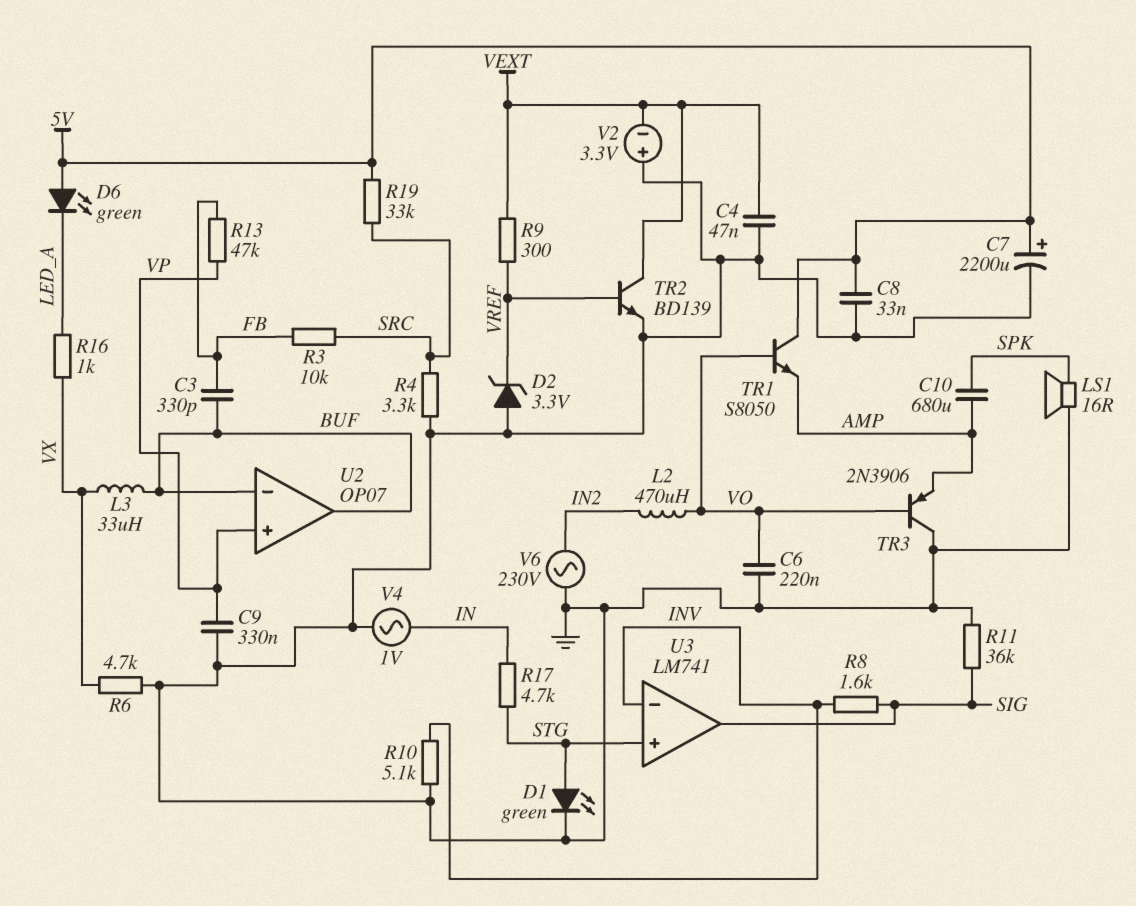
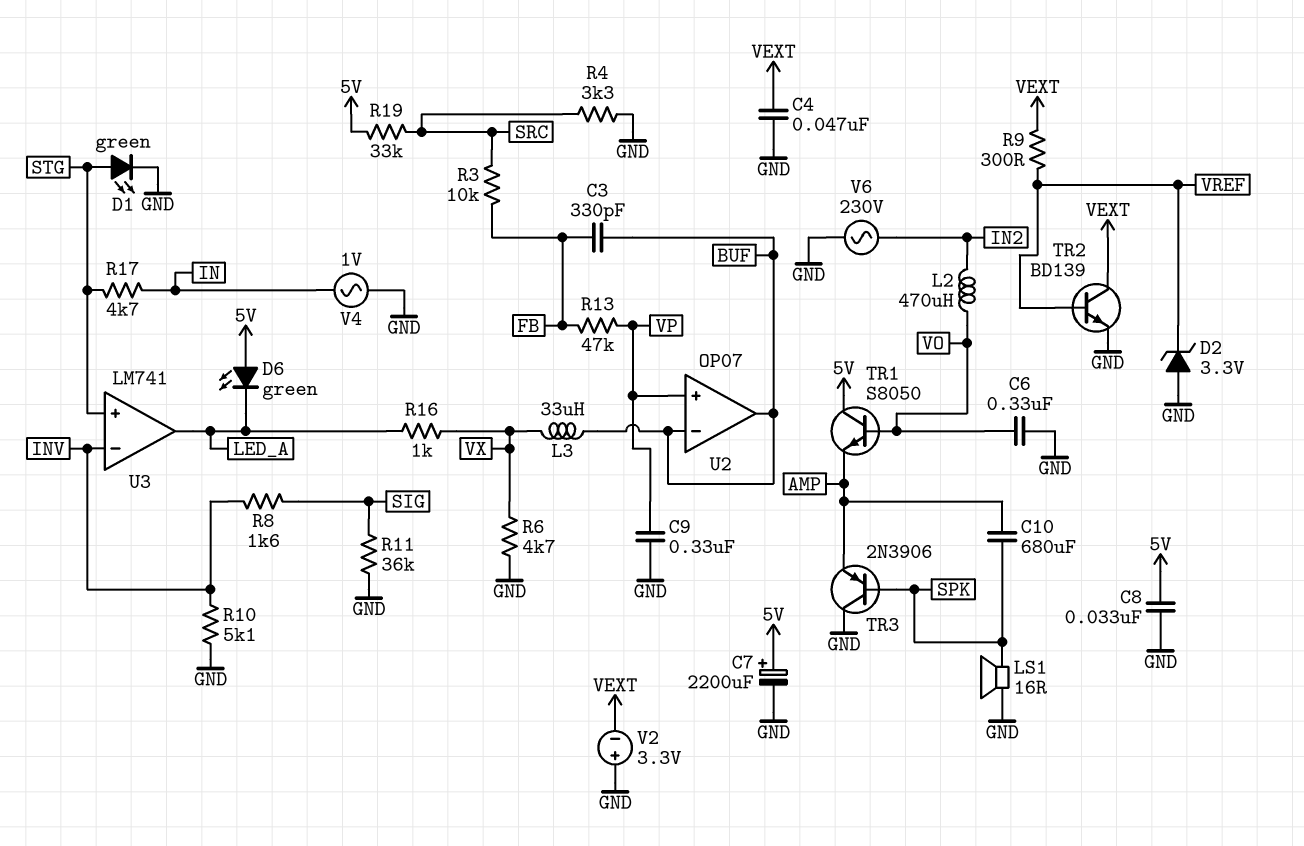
C6: 220nF (GND, VO) -> 330nF (GND, VO)
TR3: PNP 2N3906 (B VO, C GND, E AMP) -> PNP 2N3906 (B SPK, C GND, E AMP)
U3 pin out: SIG -> LED_A

